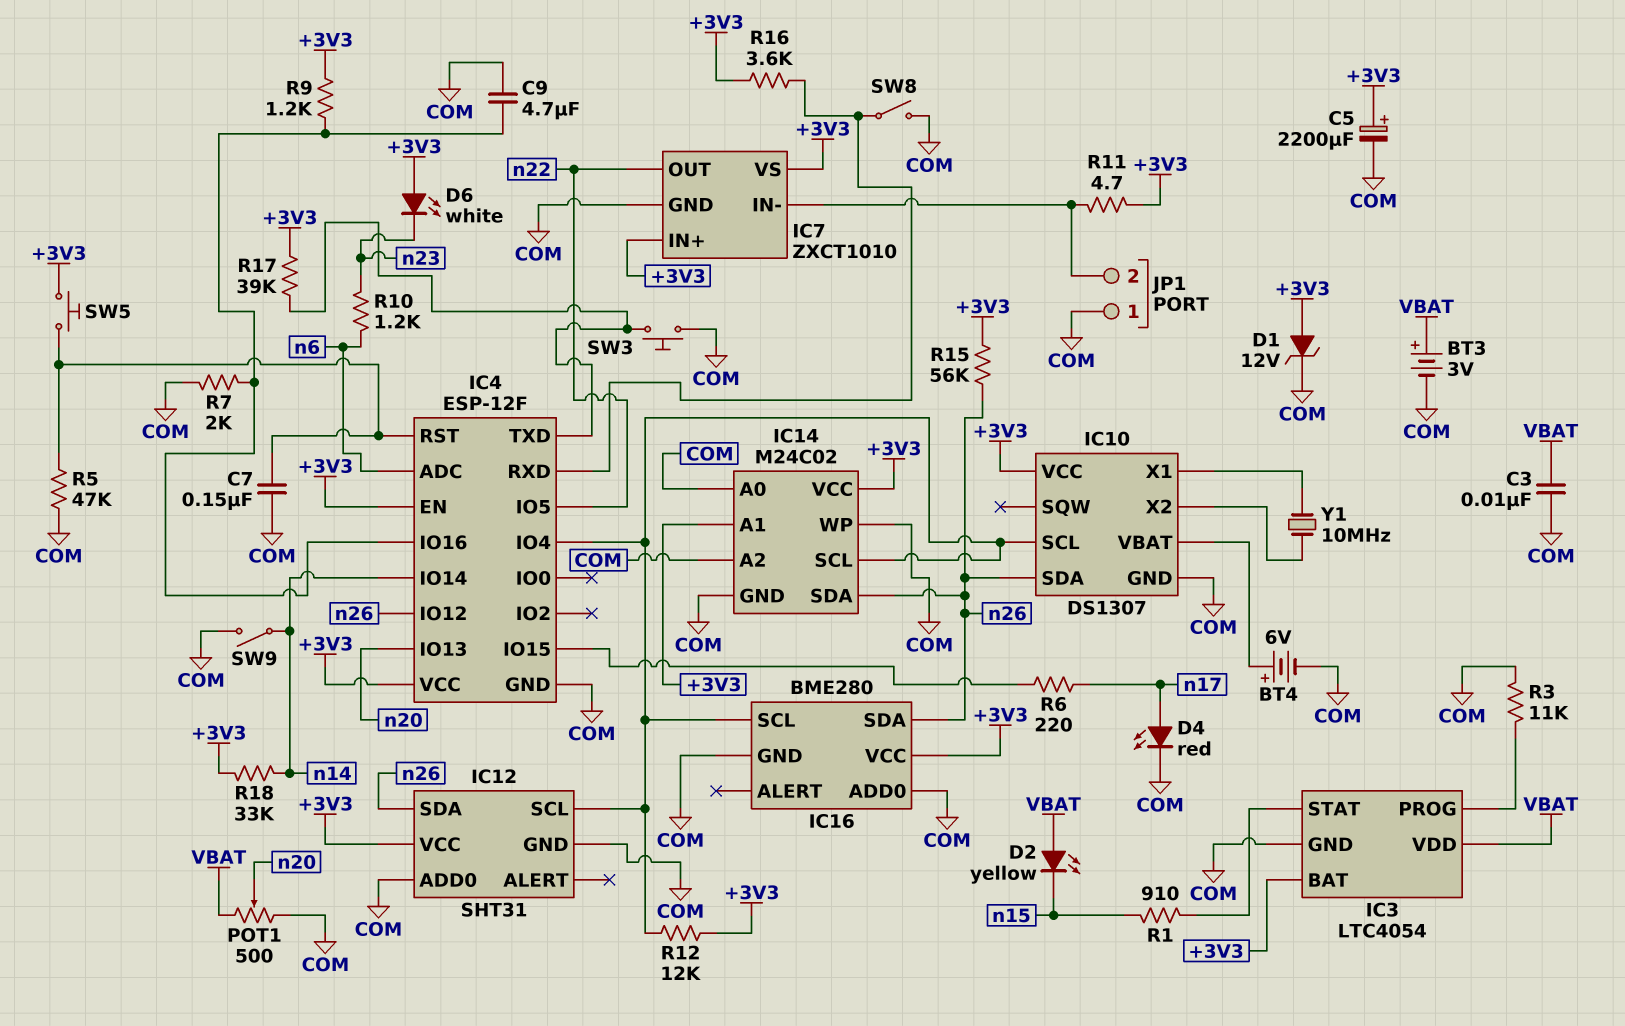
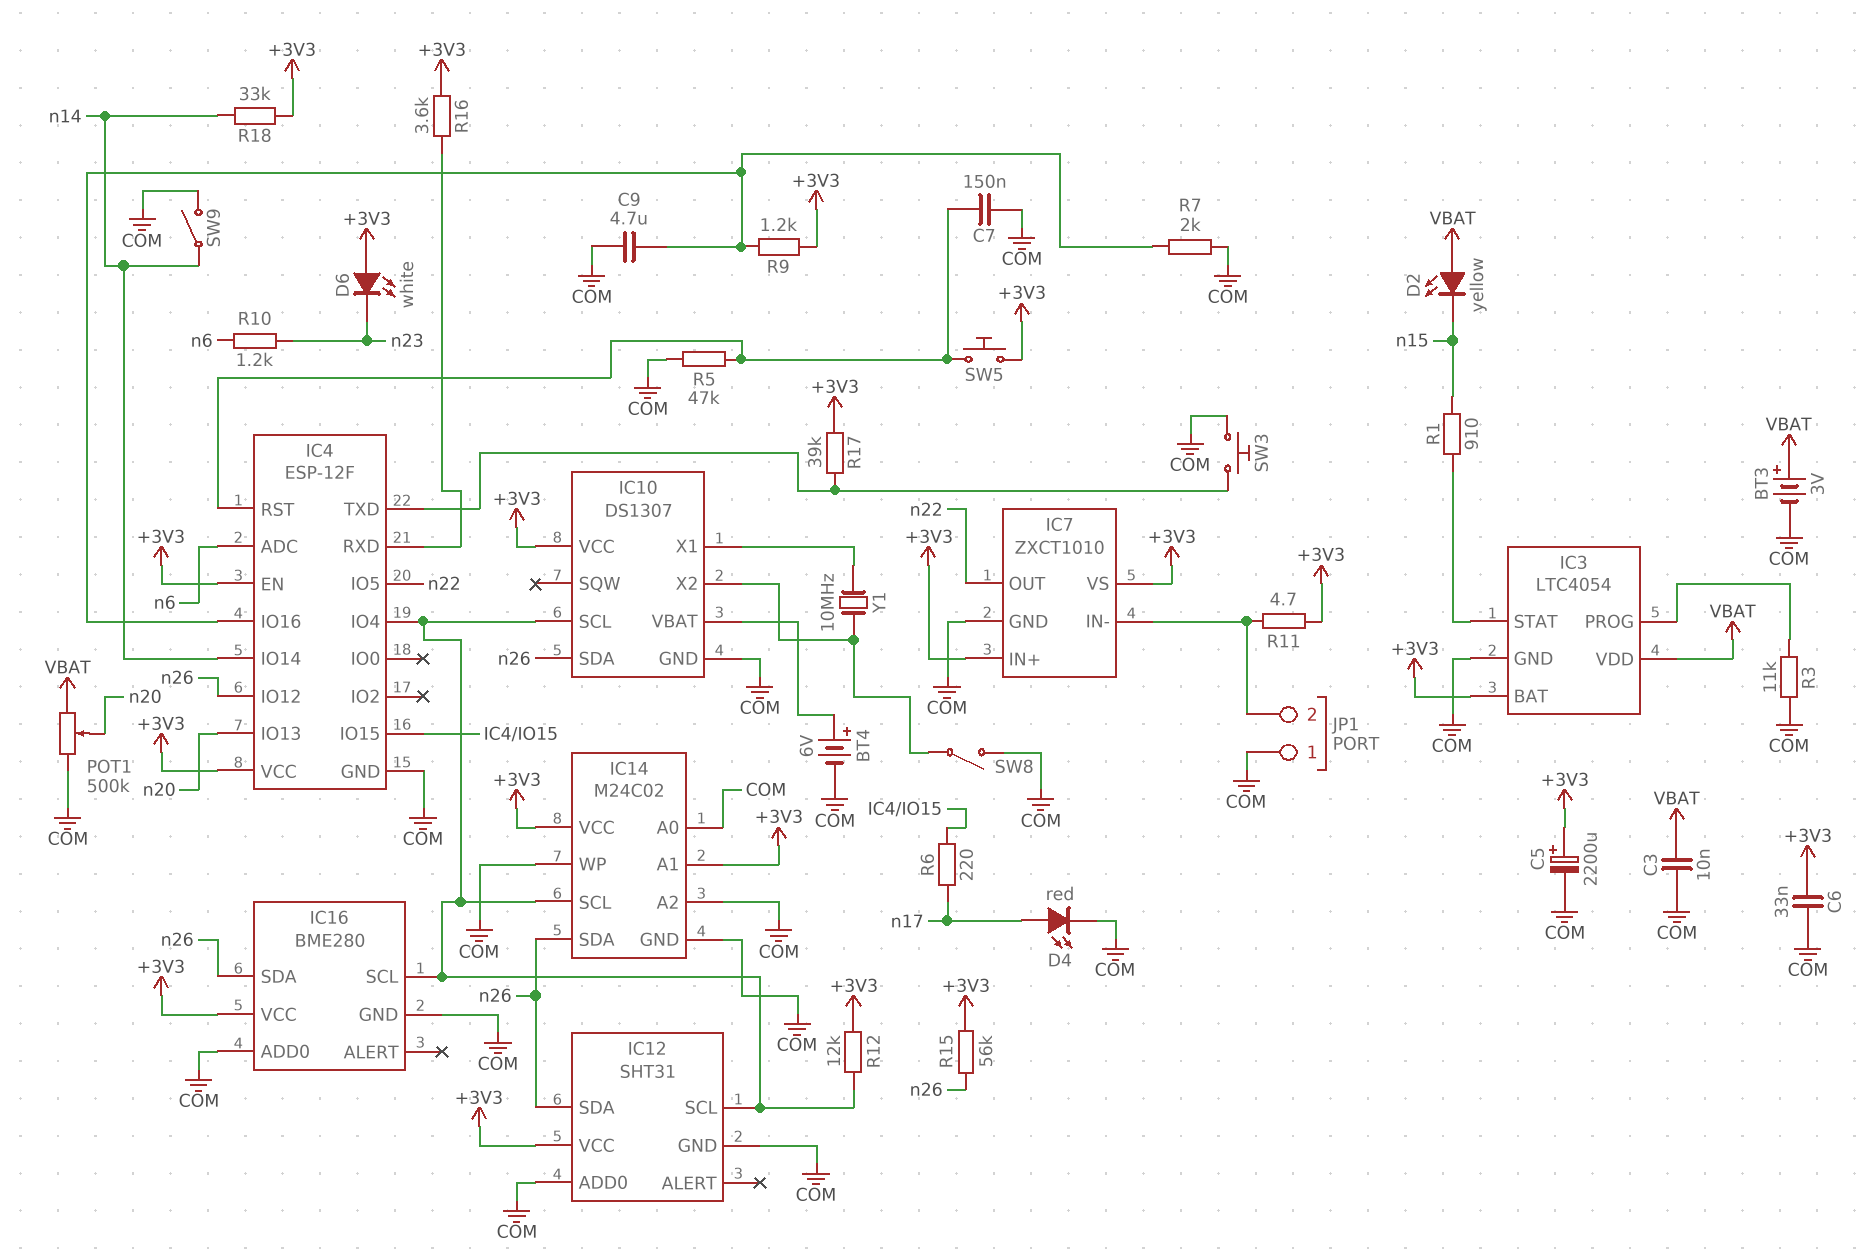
C6: none -> 33nF (+3V3, COM)
D1: zener 12V (A +3V3, K COM) -> none
POT1: 500 (COM, VBAT, wiper n20) -> 500k (COM, VBAT, wiper n20)
SW8: switch (COM, IC4/RXD) -> switch (COM, IC10/X2)

